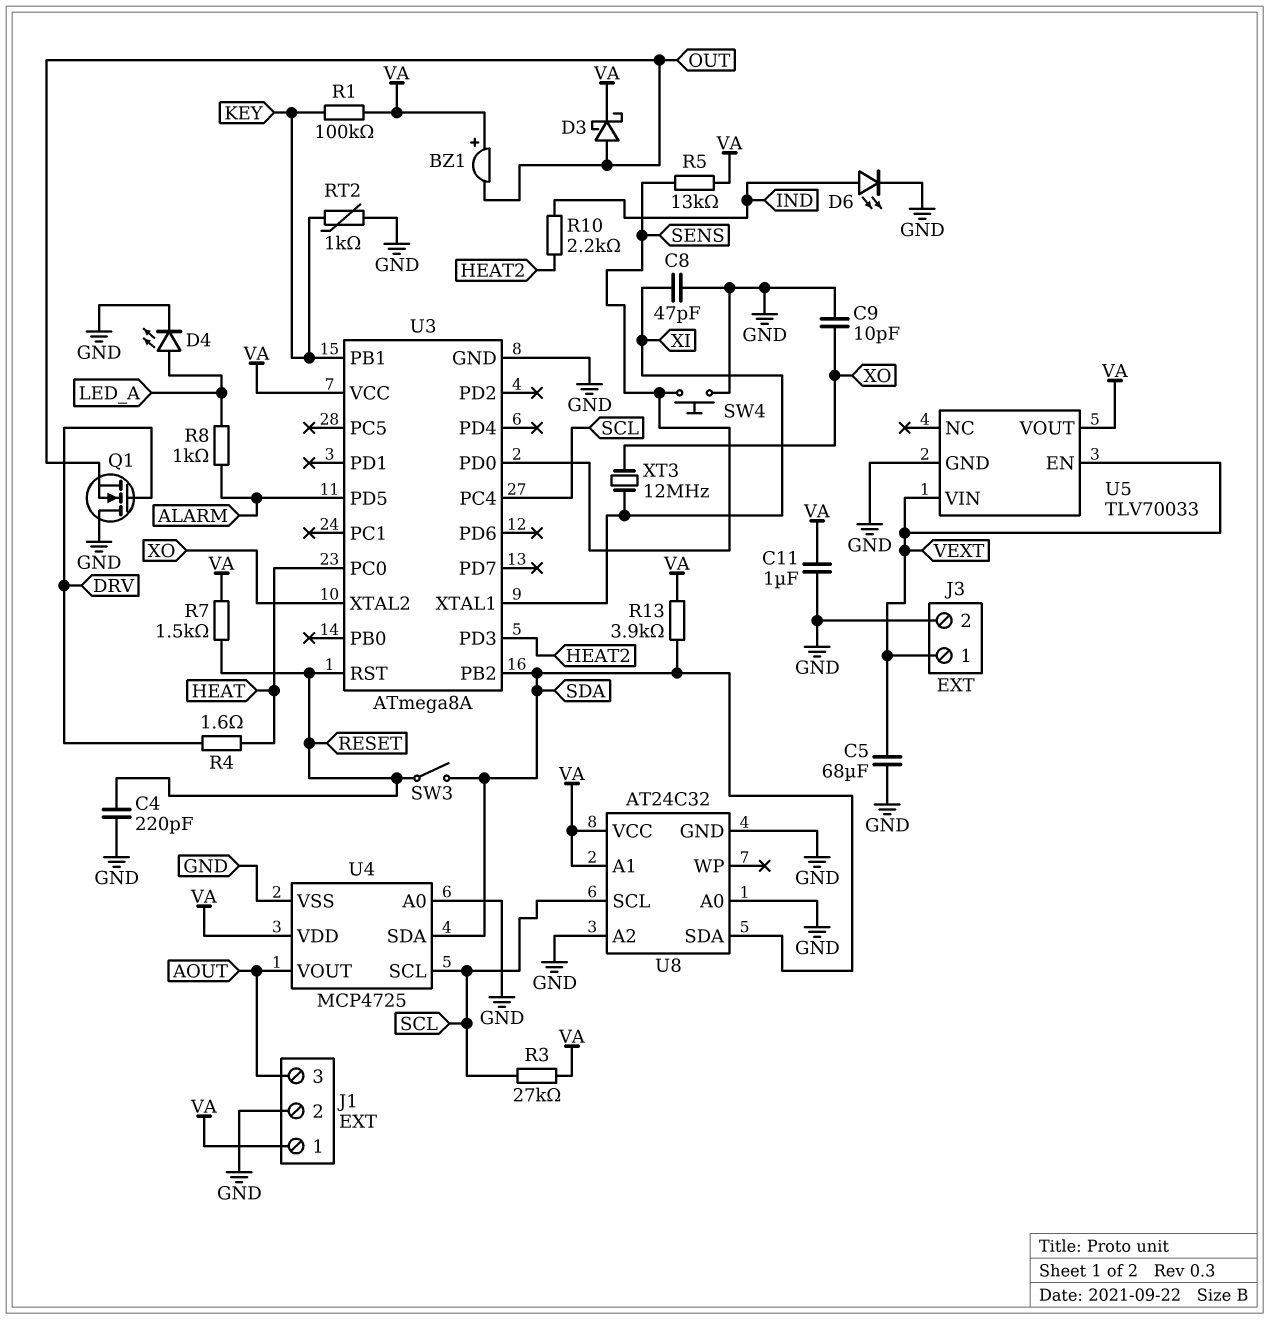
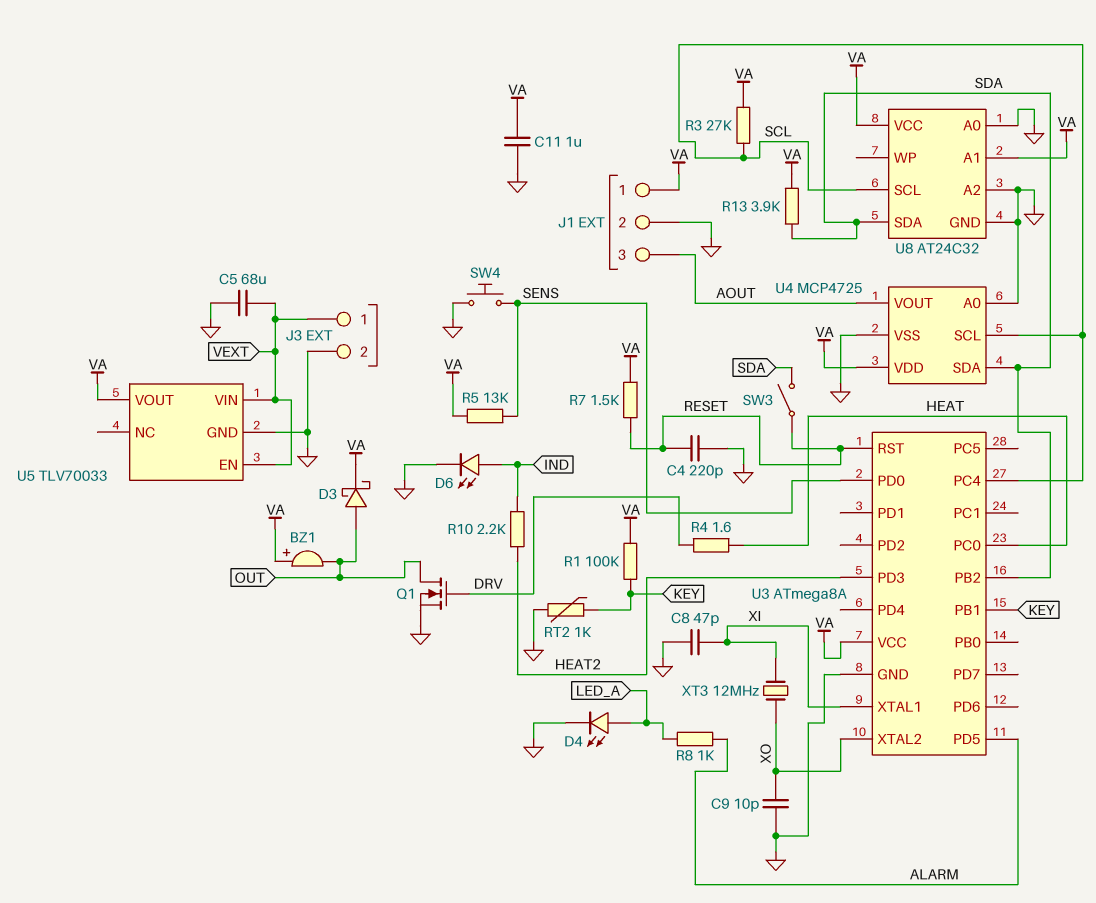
Q1: NMOS (G DRV, D GND, S OUT) -> NMOS (G DRV, D OUT, S GND)

